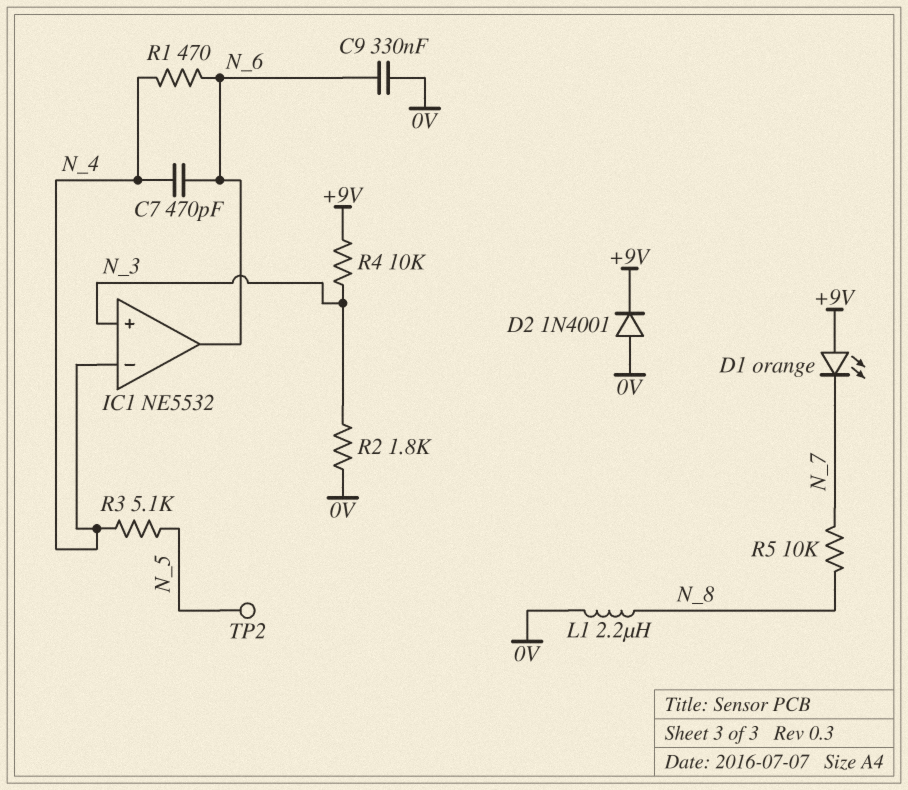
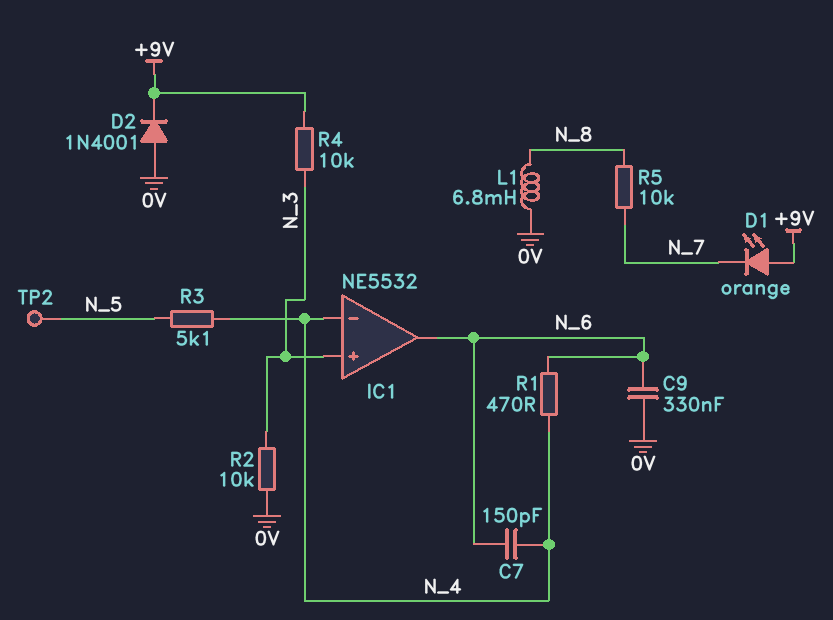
C7: 470pF (N_4, N_6) -> 150pF (N_4, N_6)
L1: 2.2uH (0V, N_8) -> 6.8mH (0V, N_8)
R2: 1.8k (0V, N_3) -> 10k (0V, N_3)

